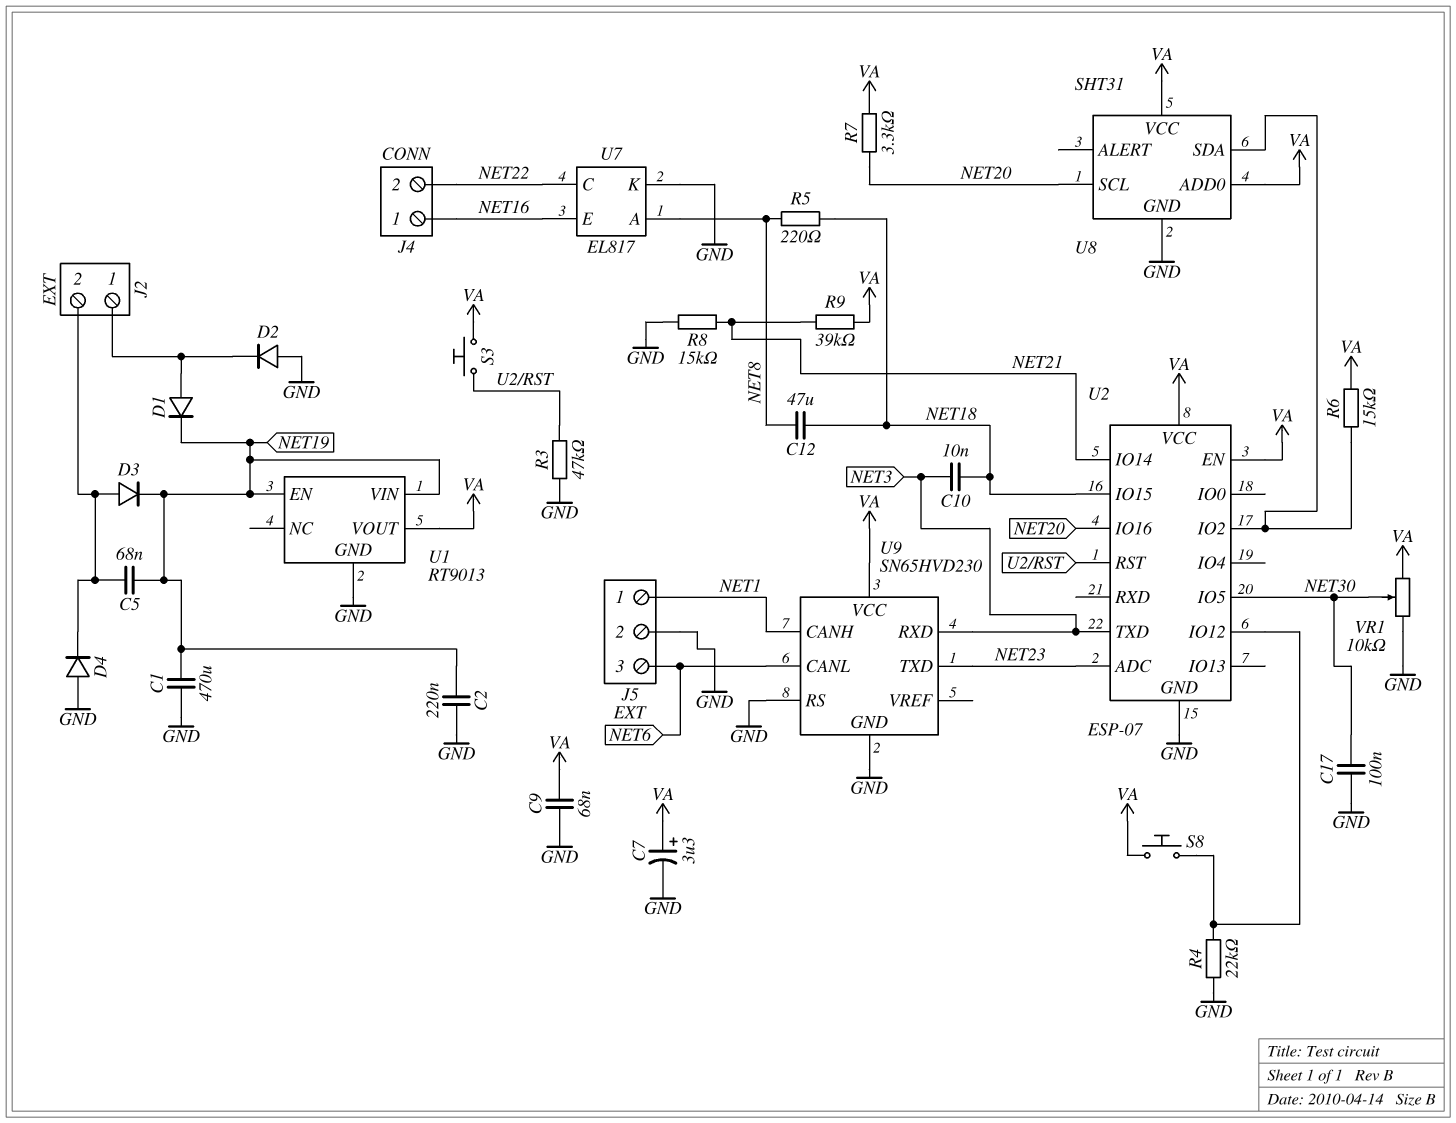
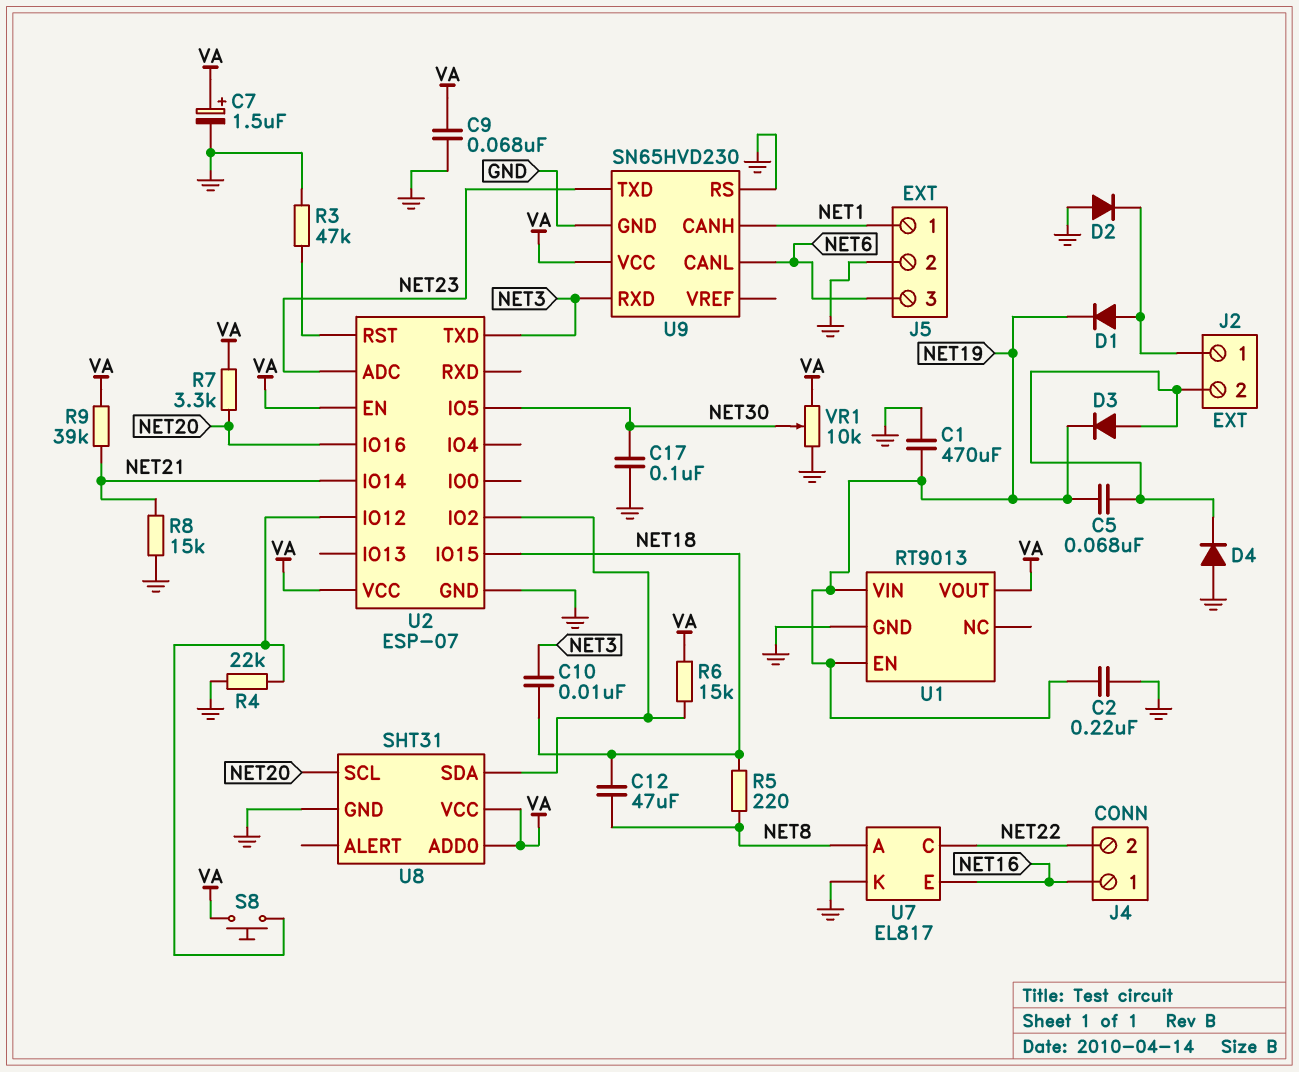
C7: 3.3uF (plus VA, minus GND) -> 1.5uF (plus VA, minus GND)
S3: button (U2/RST, VA) -> none

